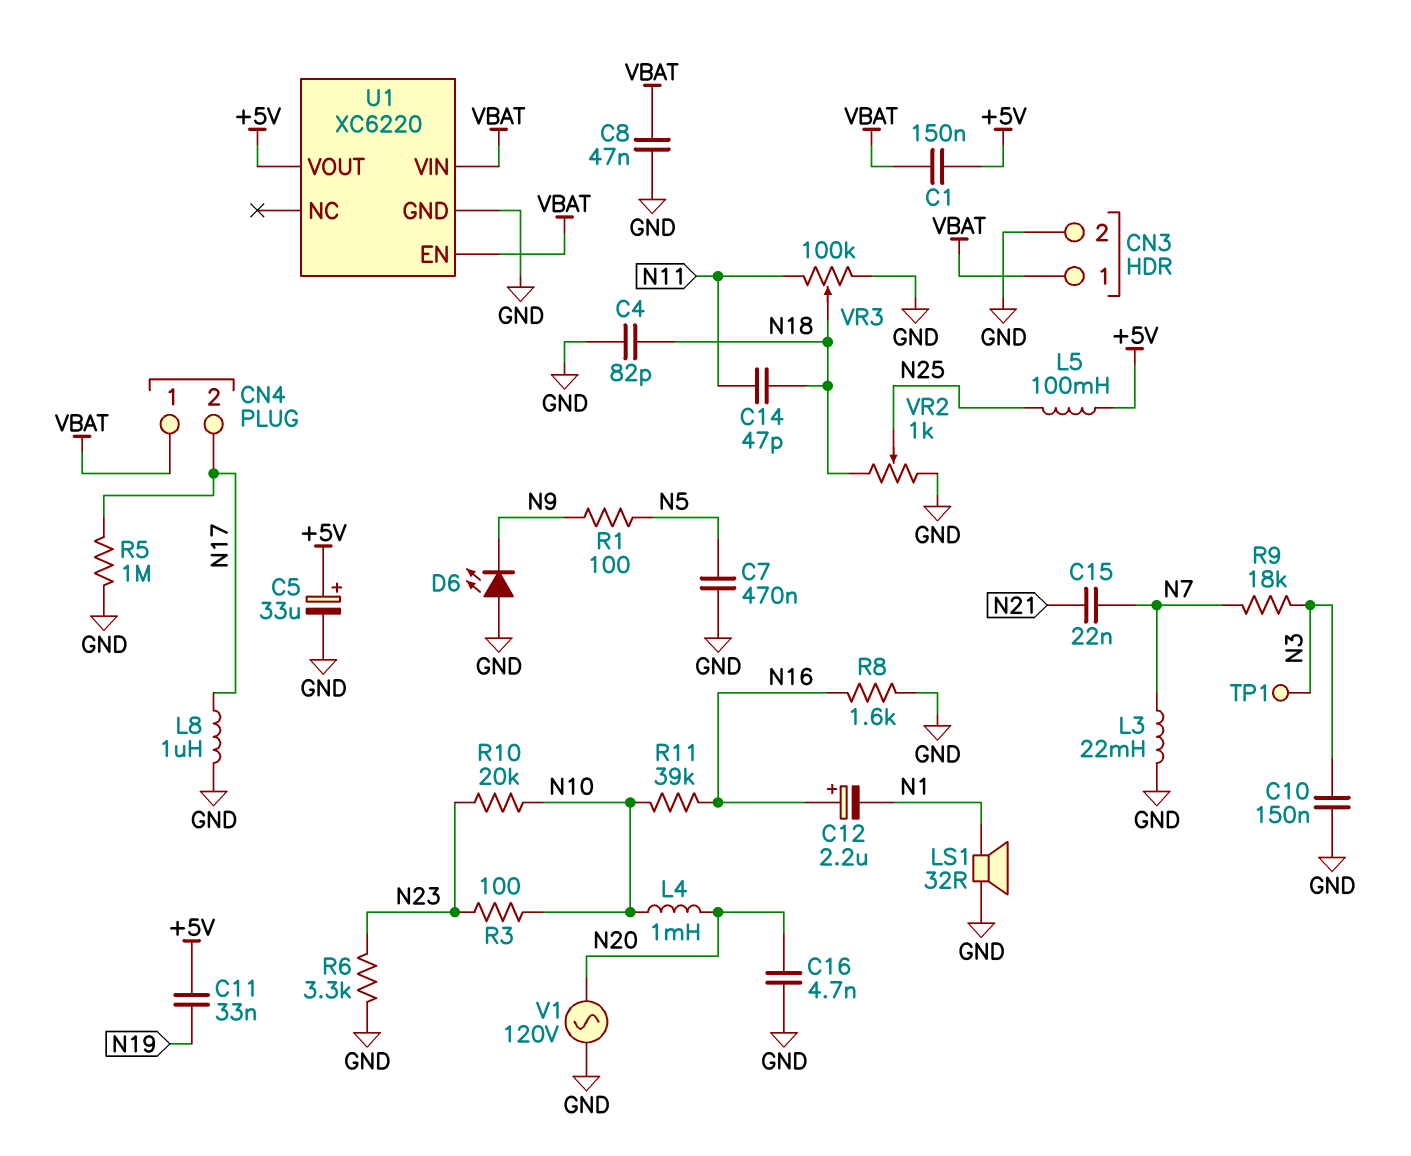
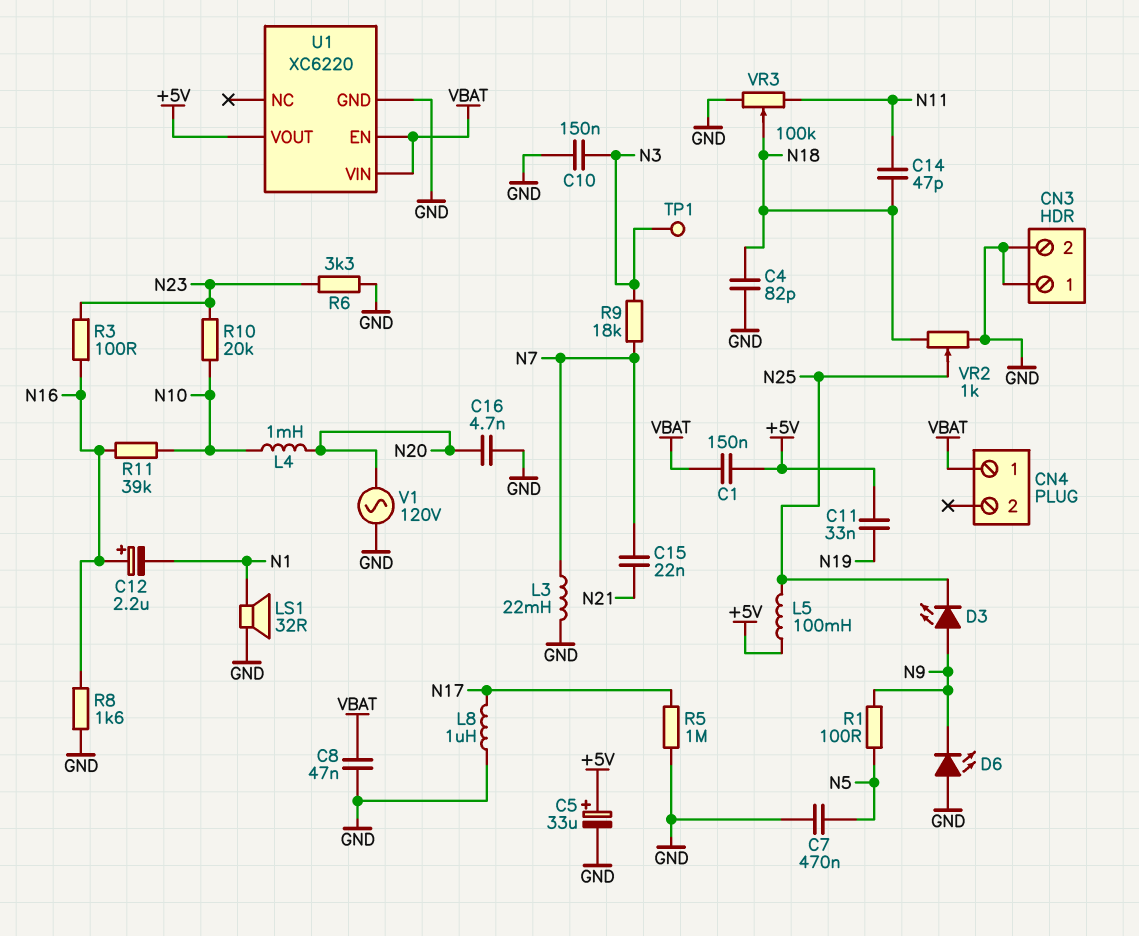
CN3 pin 1: VBAT -> GND
CN4 pin 2: N17 -> none
D3: none -> LED (A N9, K N25)
R3: 100 (N10, N23) -> 100 (N16, N23)

